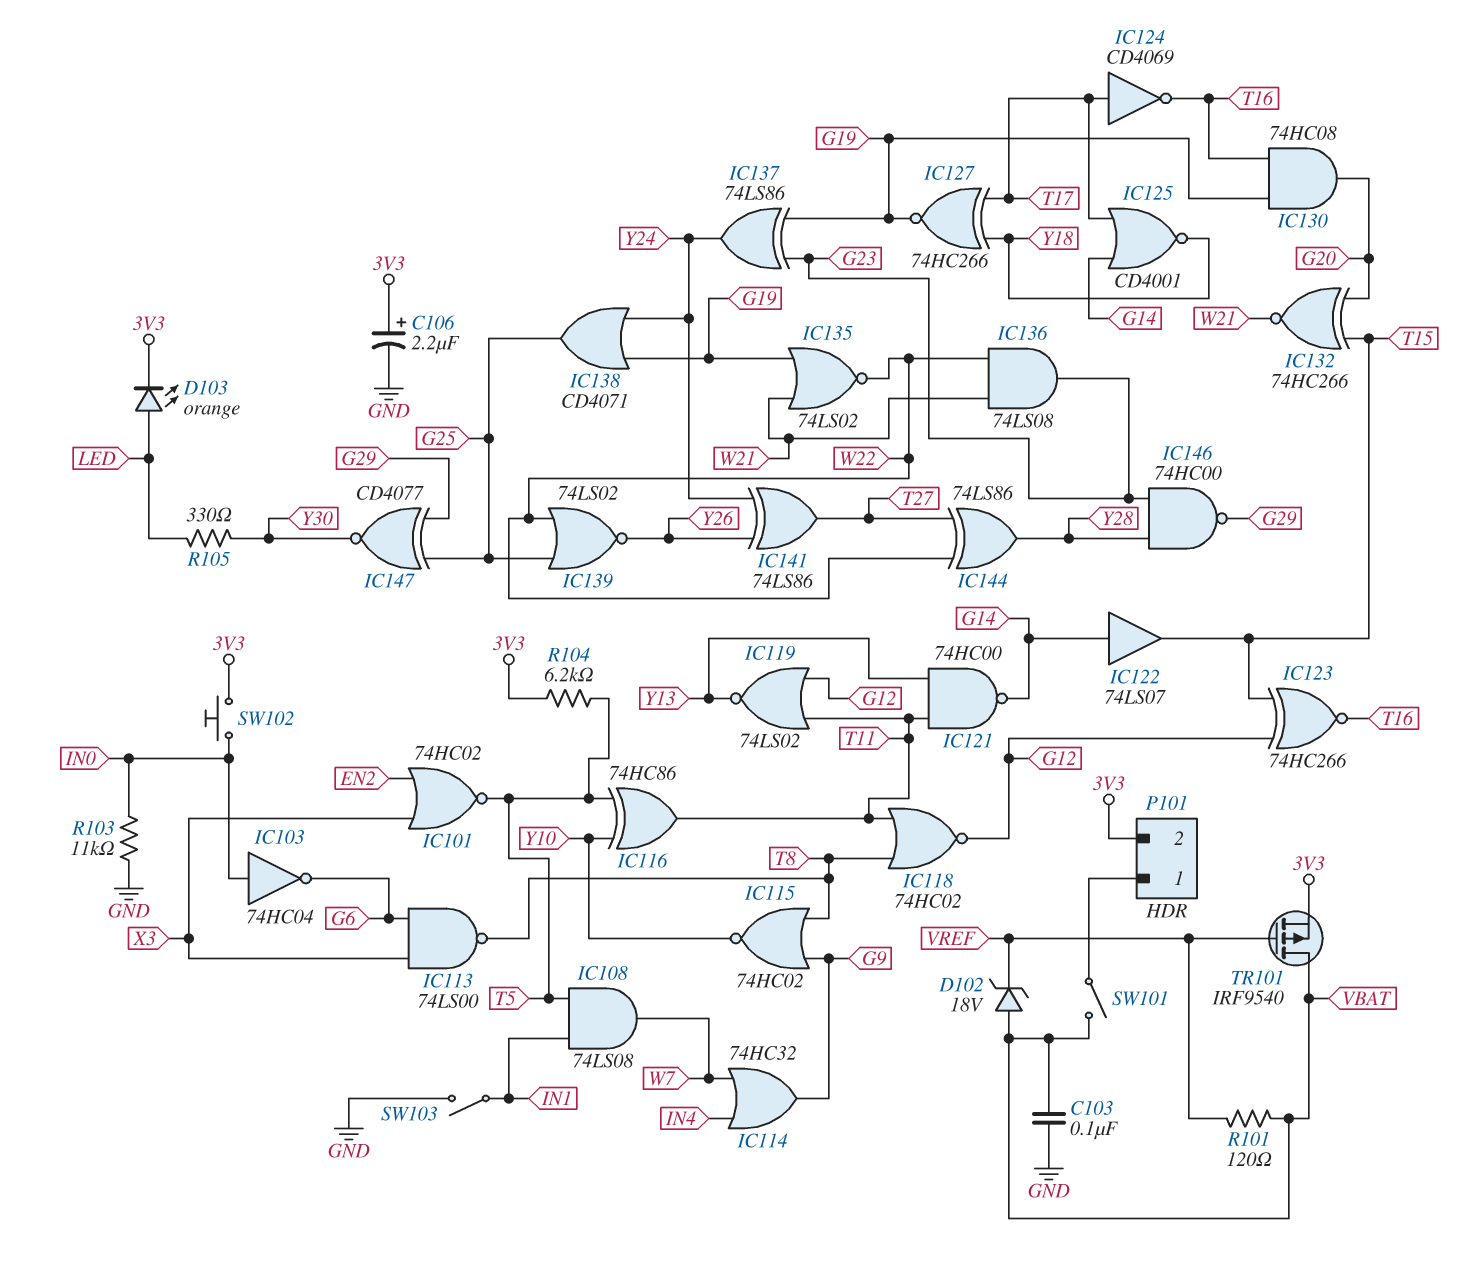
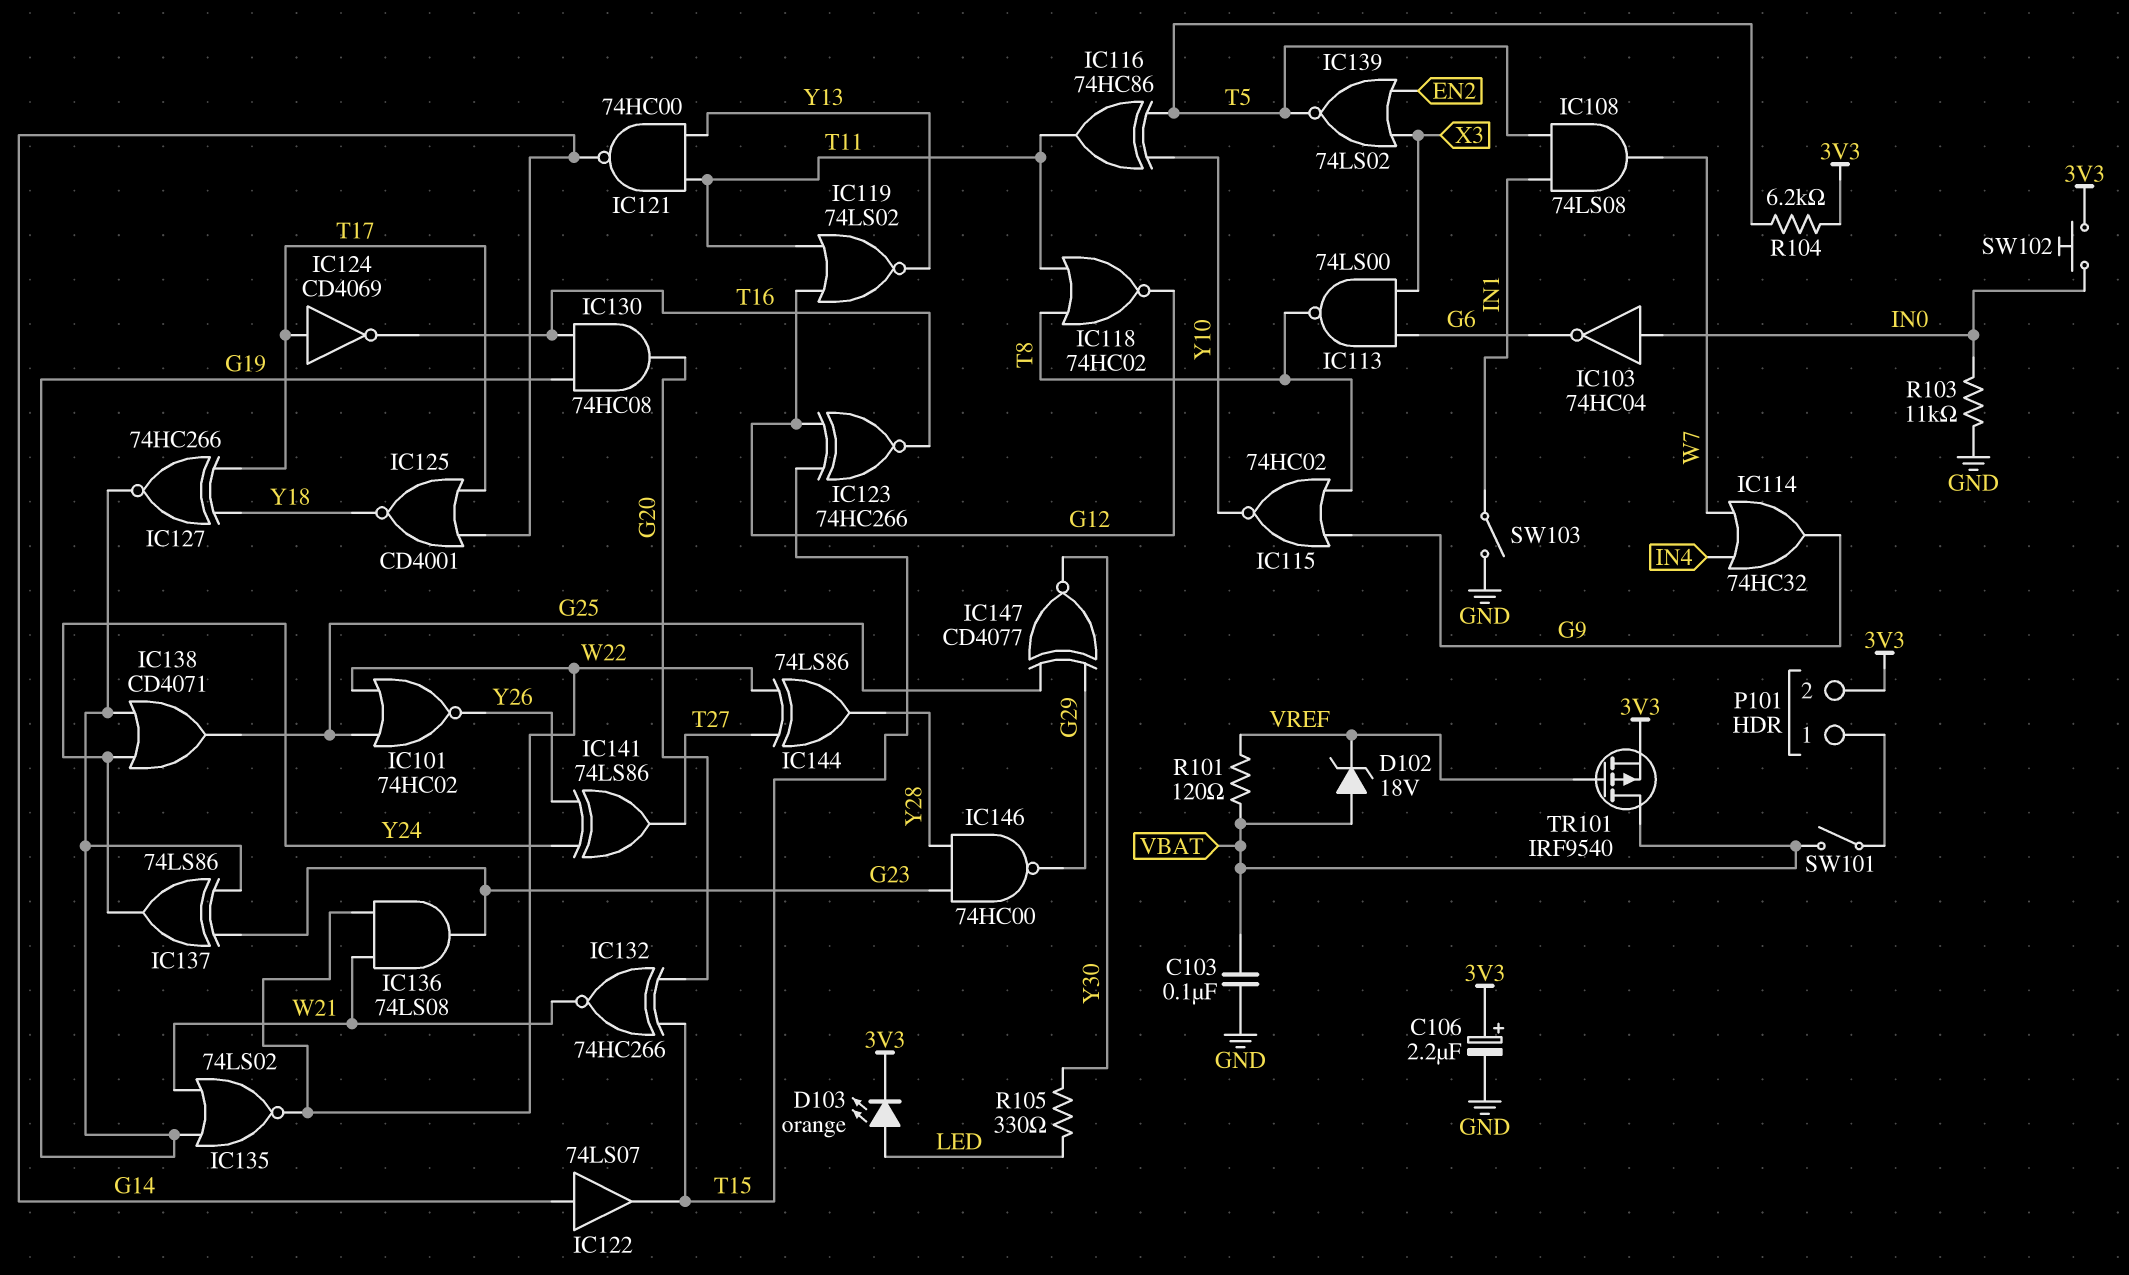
IC101: NOR 74HC02 (in EN2, in X3, out T5) -> NOR 74HC02 (in G25, in W22, out Y26)
IC139: NOR 74LS02 (in G25, in W22, out Y26) -> NOR 74LS02 (in EN2, in X3, out T5)

